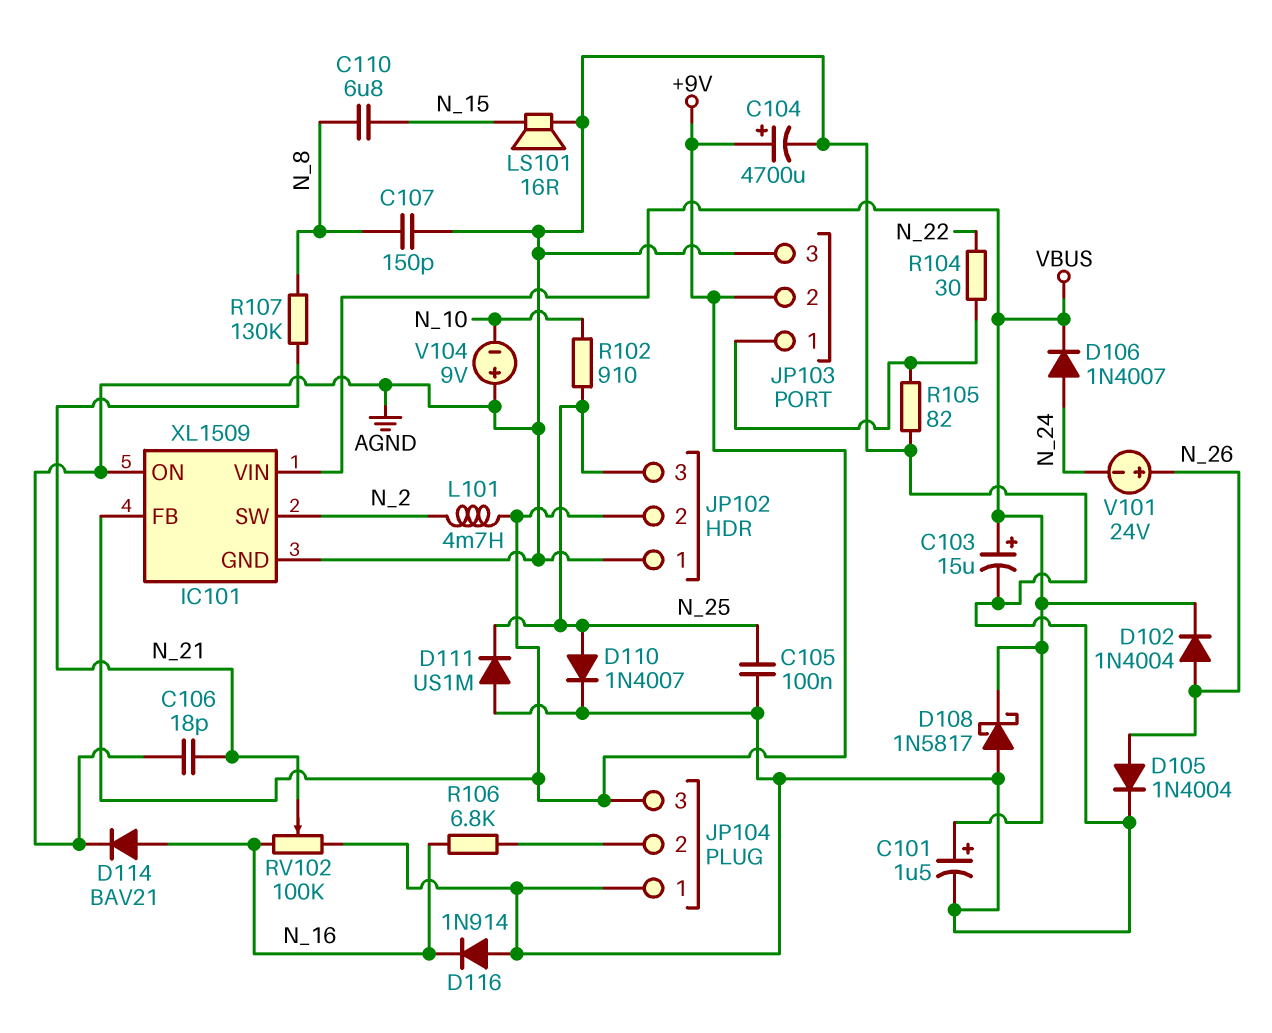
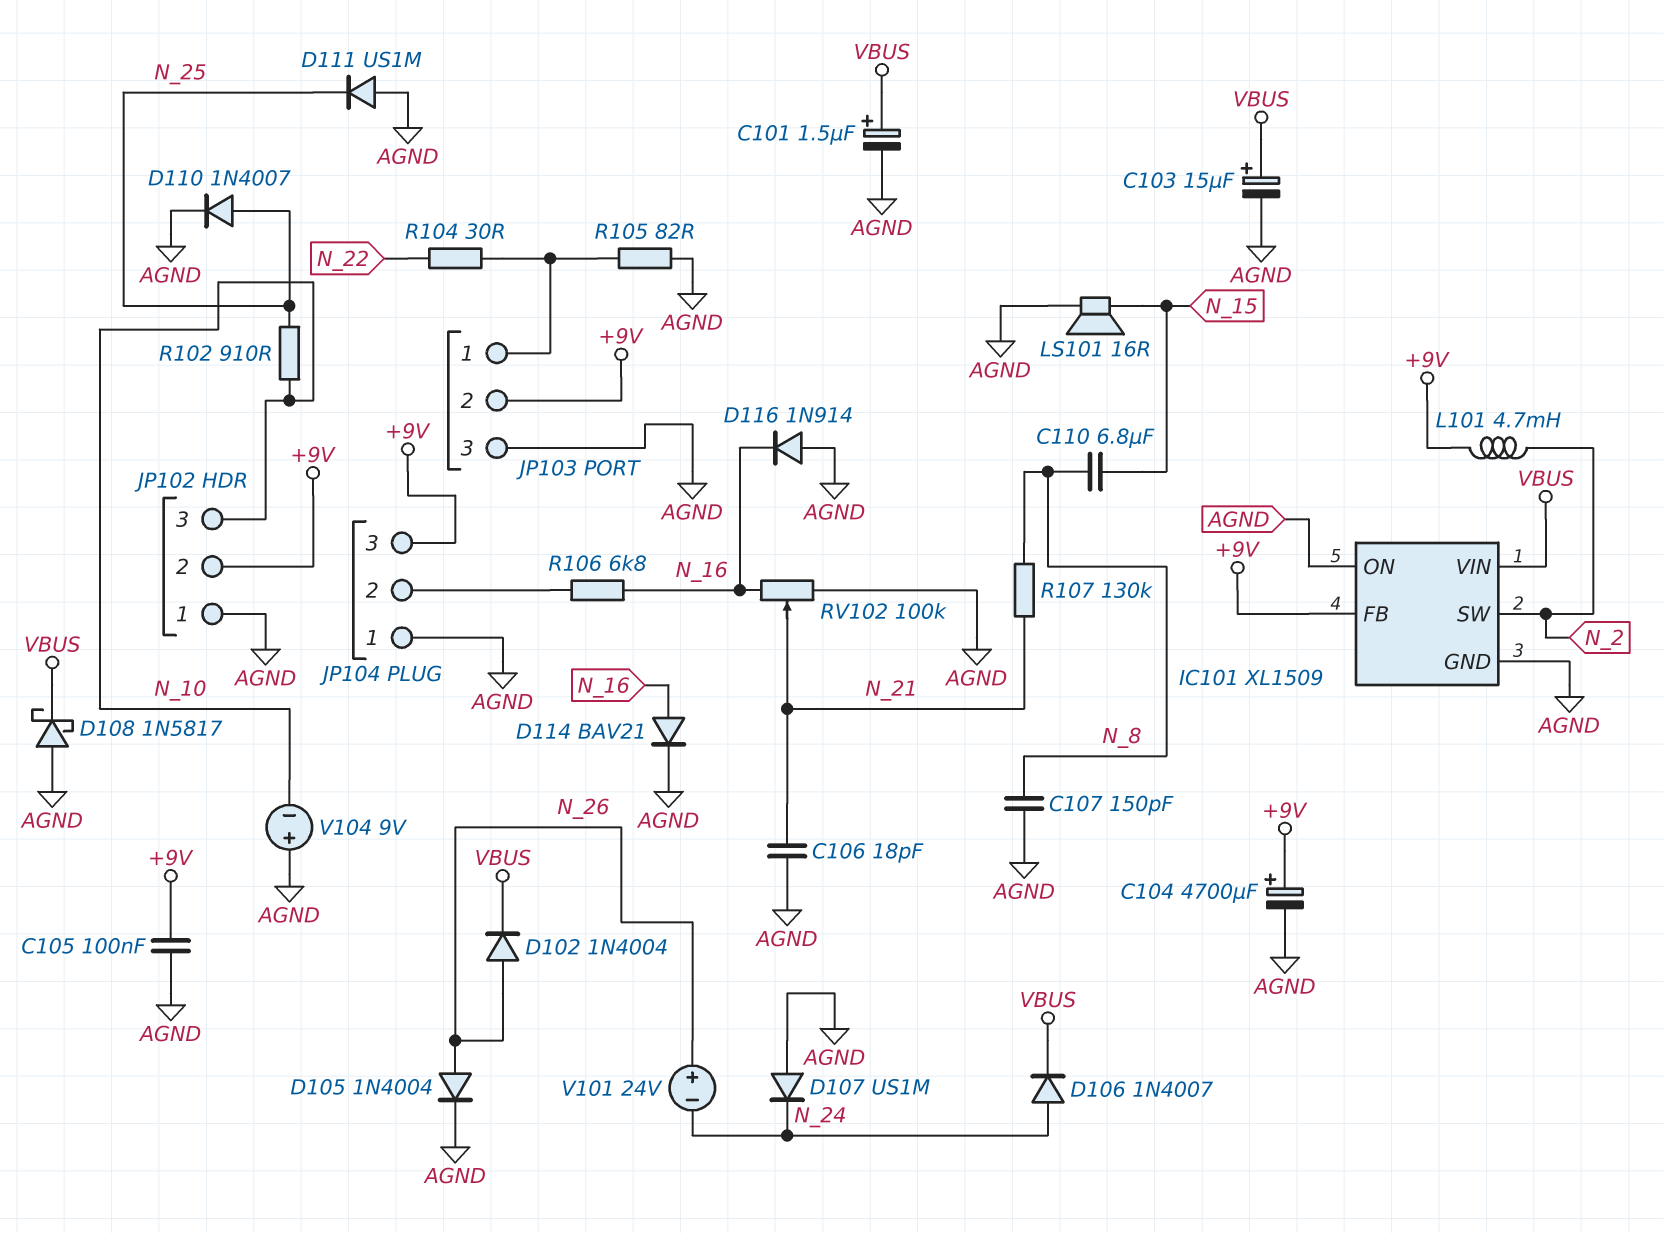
C105: 100nF (AGND, N_25) -> 100nF (+9V, AGND)
D107: none -> diode US1M (A AGND, K N_24)
JP102 pin 3: N_25 -> N_10

